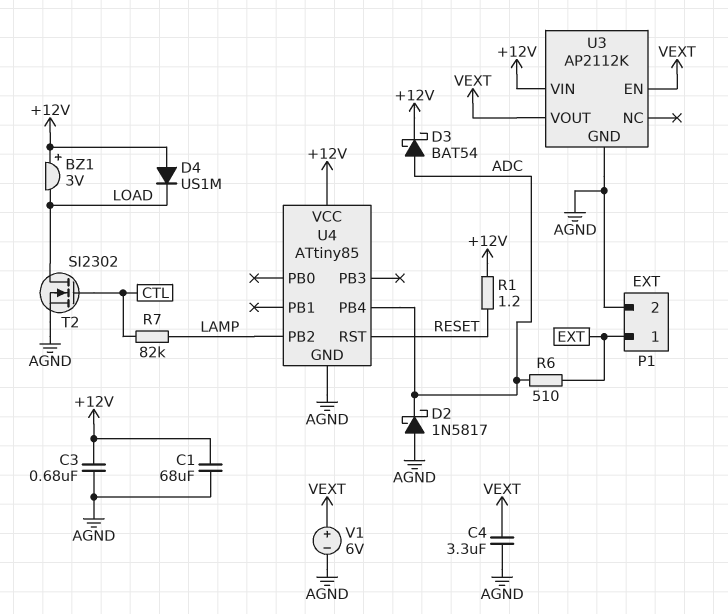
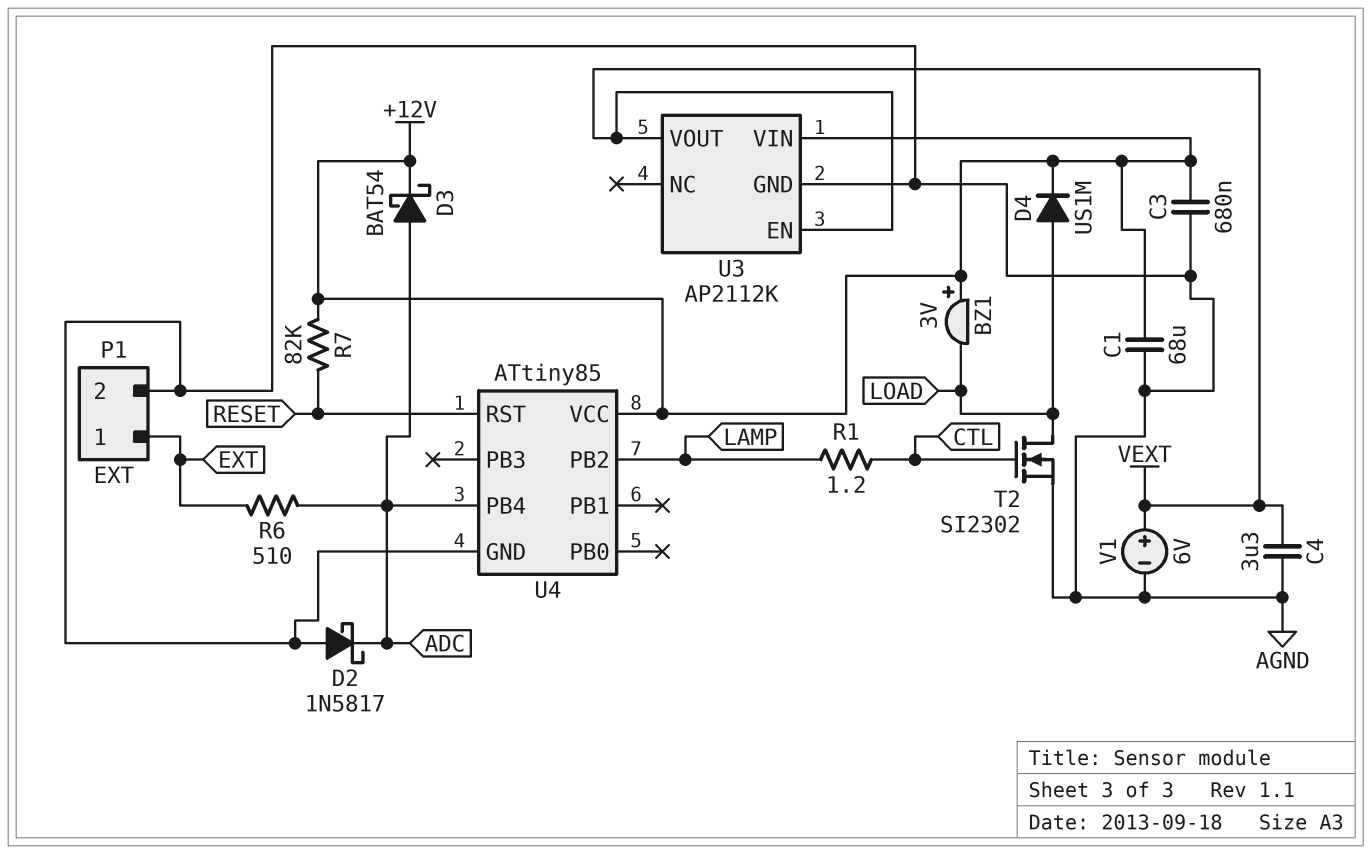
D4: diode US1M (A +12V, K LOAD) -> diode US1M (A LOAD, K +12V)
R1: 1.2 (+12V, RESET) -> 1.2 (CTL, LAMP)
R7: 82k (CTL, LAMP) -> 82k (+12V, RESET)

